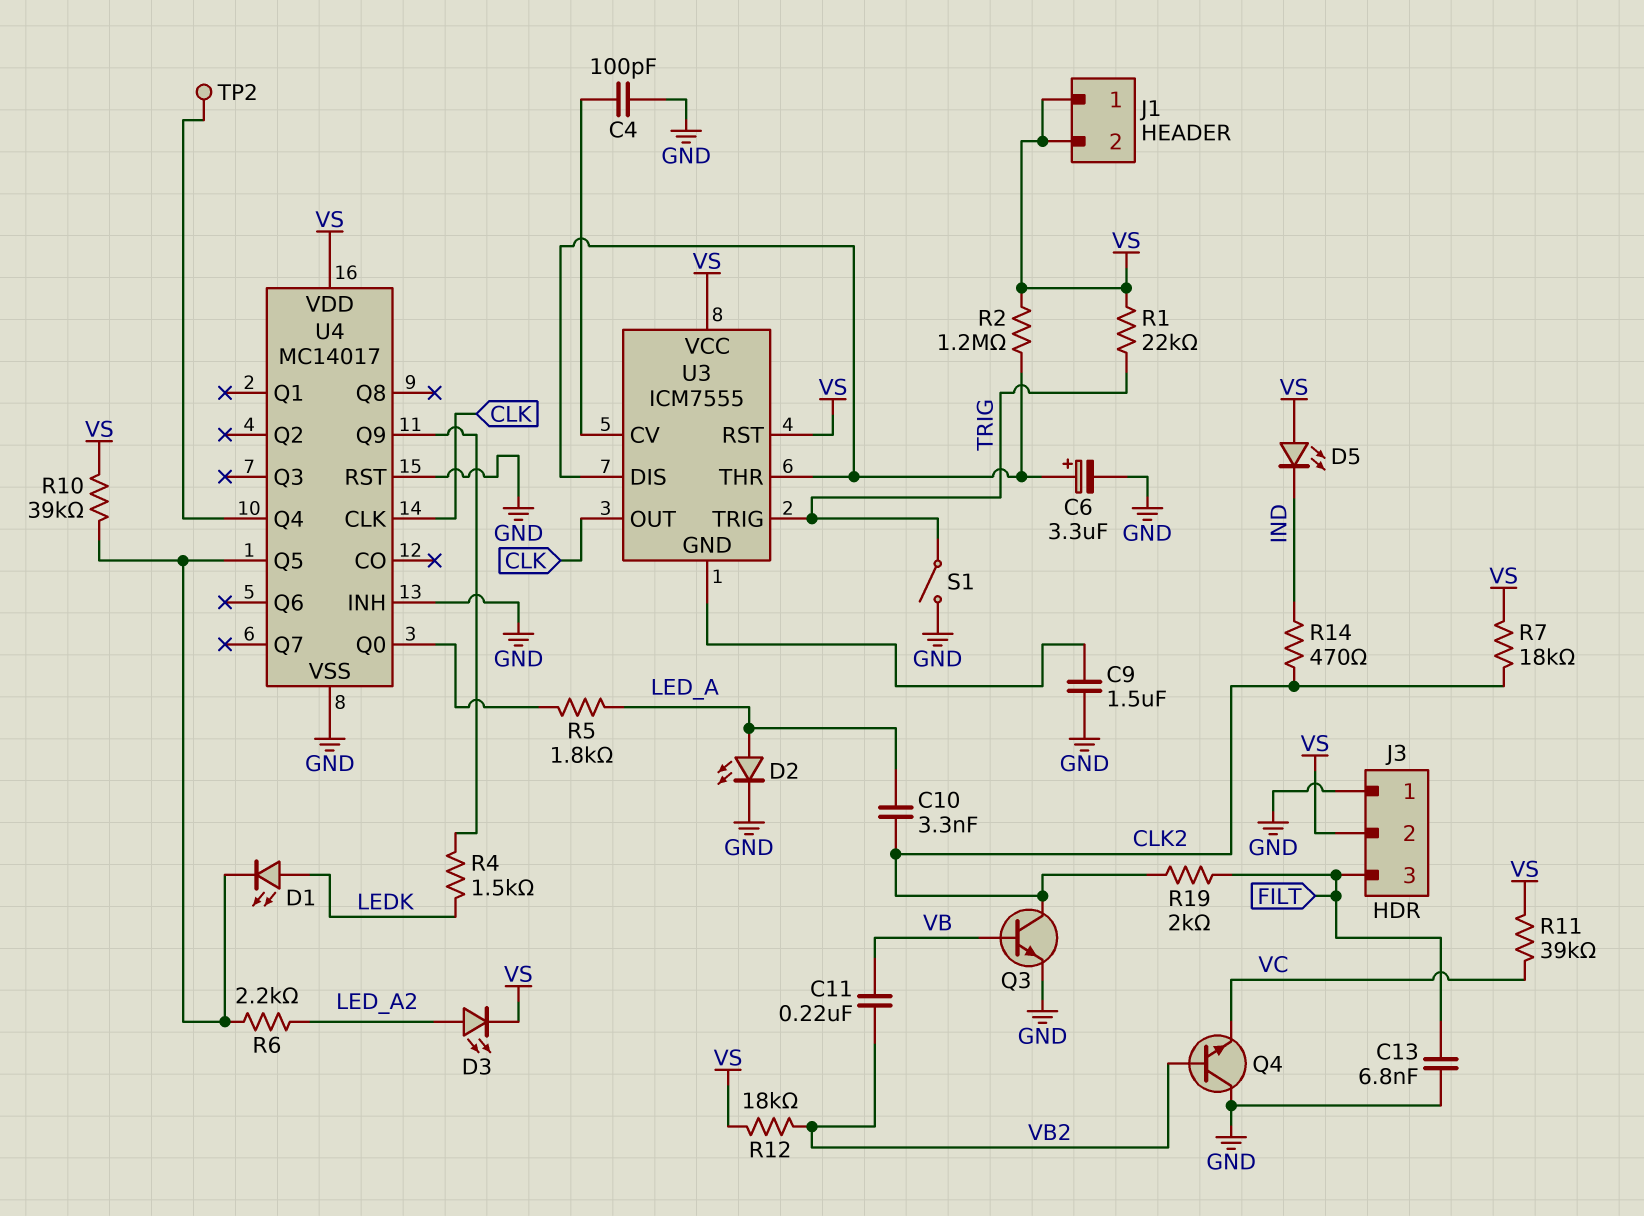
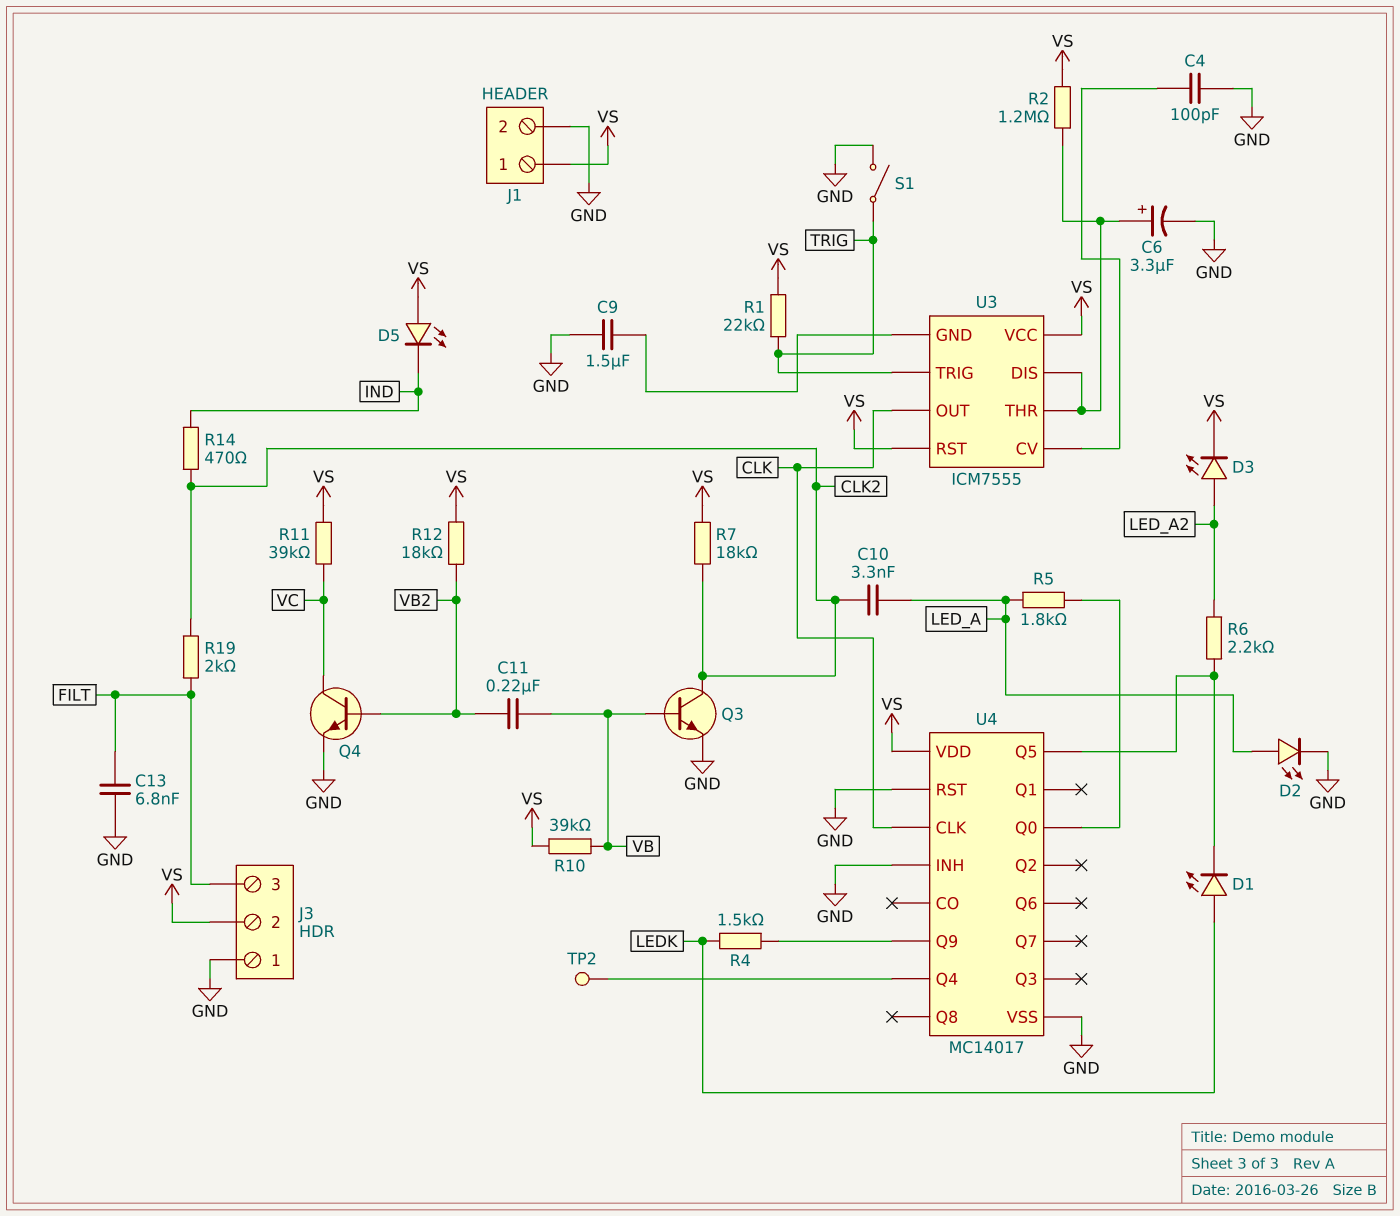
J1 pin 2: VS -> GND
Q4: NPN (B VB2, C GND, E VC) -> NPN (B VB2, C VC, E GND)
R10: 39k (U4/Q5, VS) -> 39k (VB, VS)

